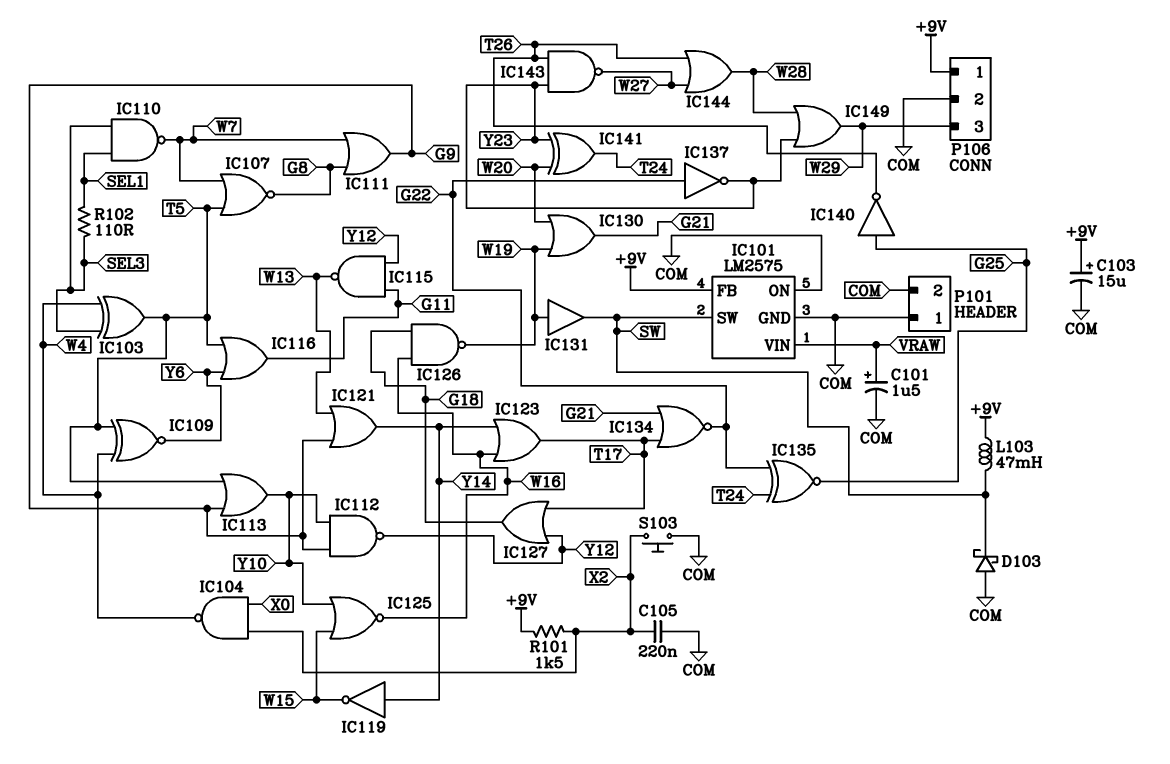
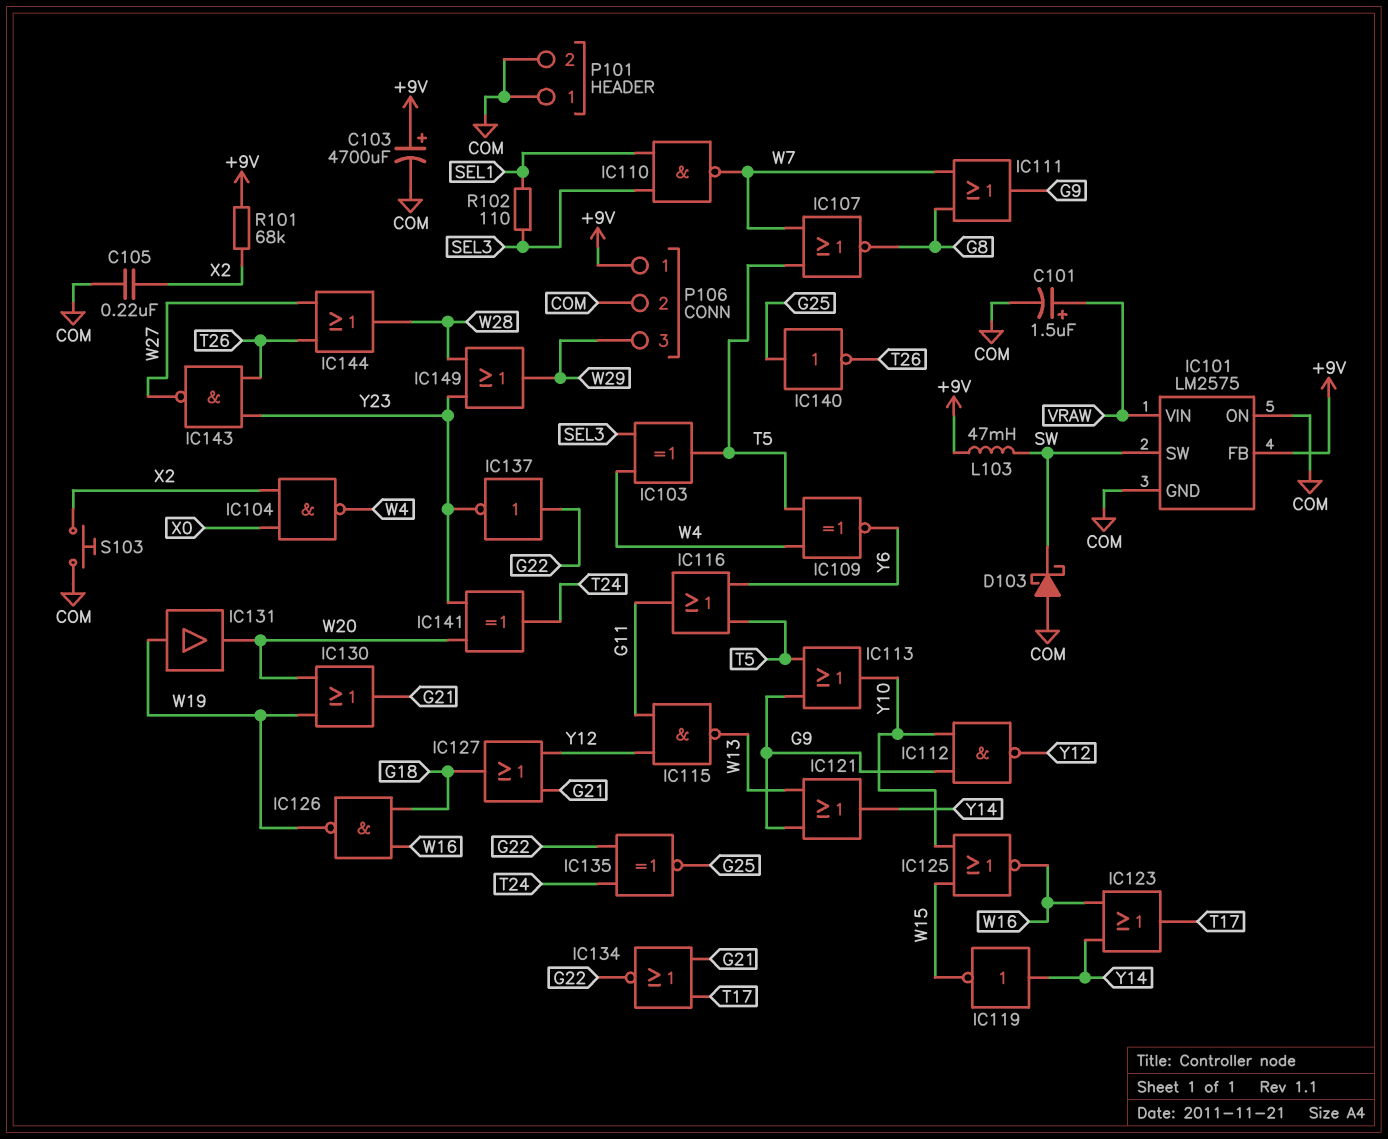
C103: 15uF (plus +9V, minus COM) -> 4700uF (plus +9V, minus COM)
IC127: OR (in T17, in Y12, out G18) -> OR (in G21, in Y12, out G18)
IC131: buffer (in W19, out SW) -> buffer (in W19, out W20)
R101: 1.5k (+9V, X2) -> 68k (+9V, X2)

